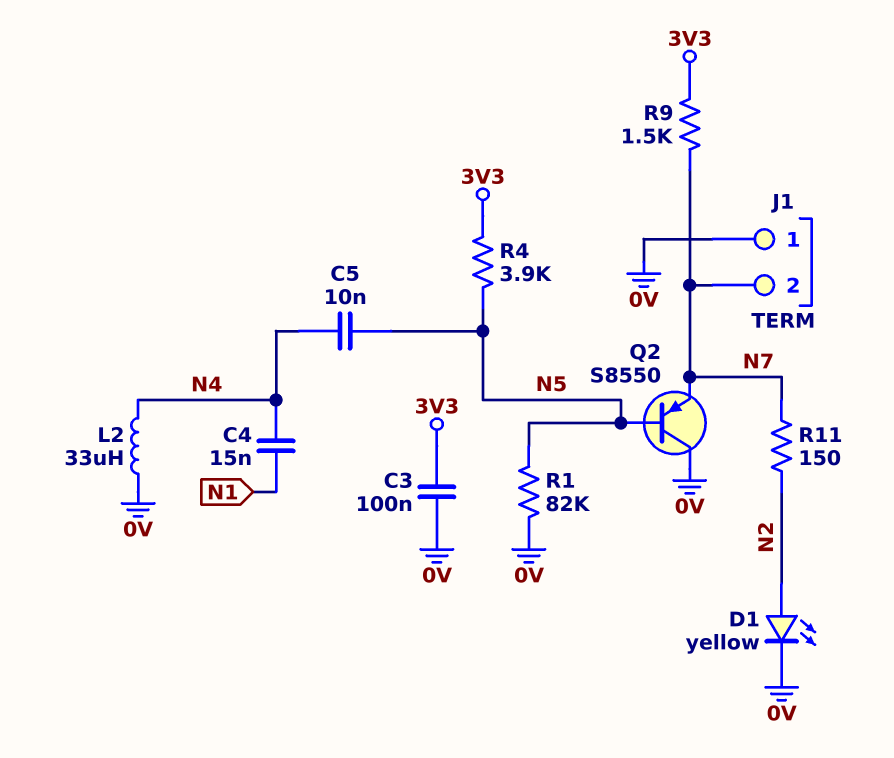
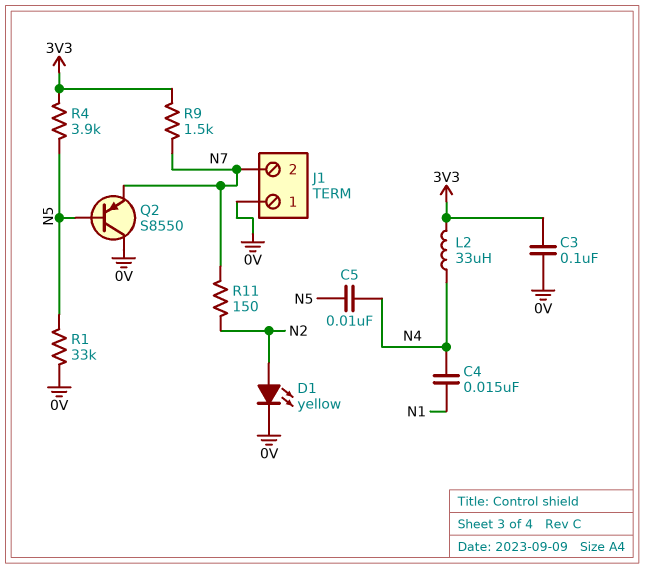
L2: 33uH (0V, N4) -> 33uH (3V3, N4)
R1: 82k (0V, N5) -> 33k (0V, N5)

